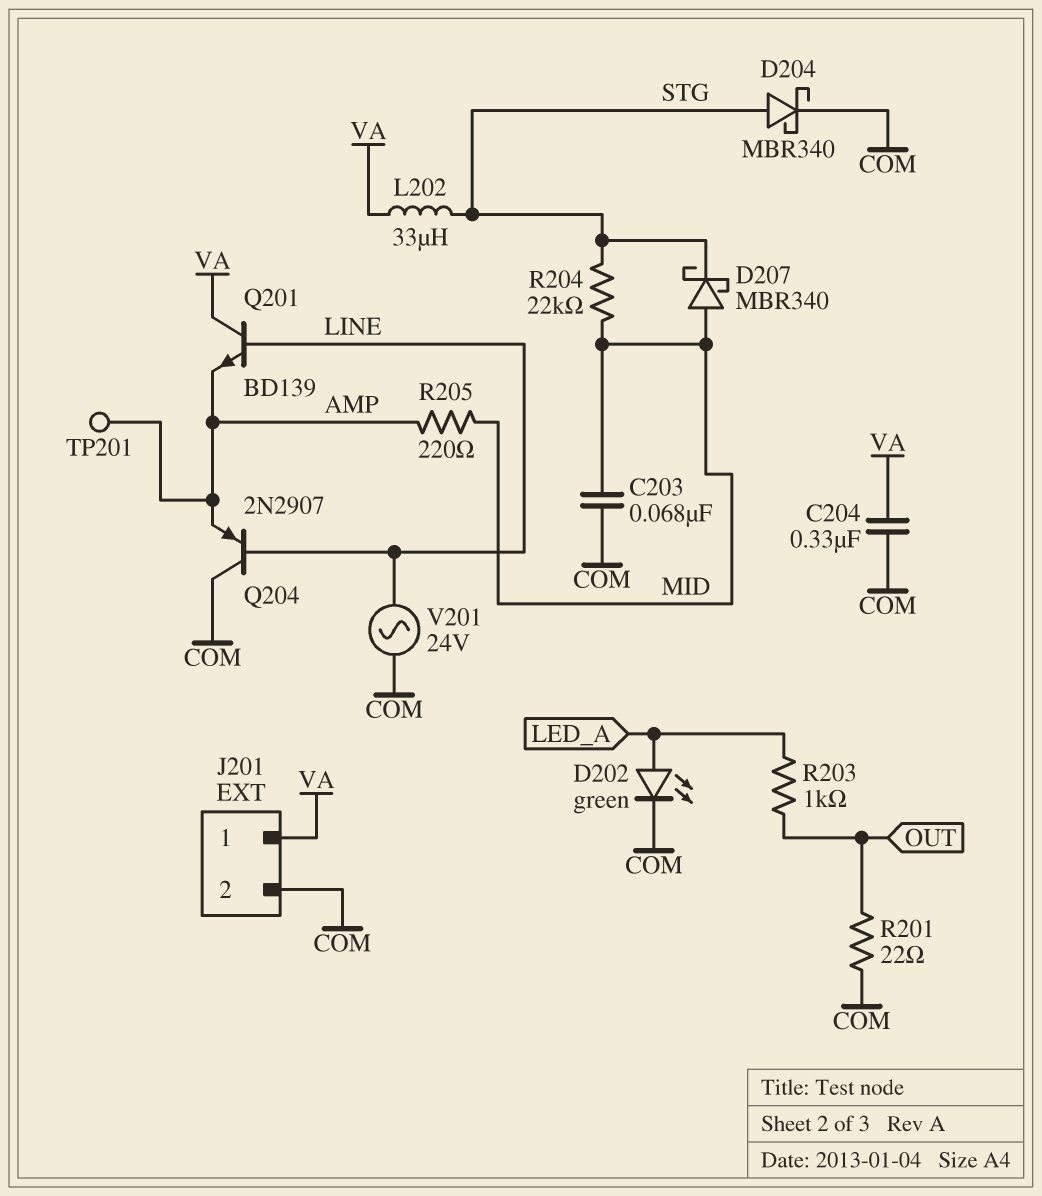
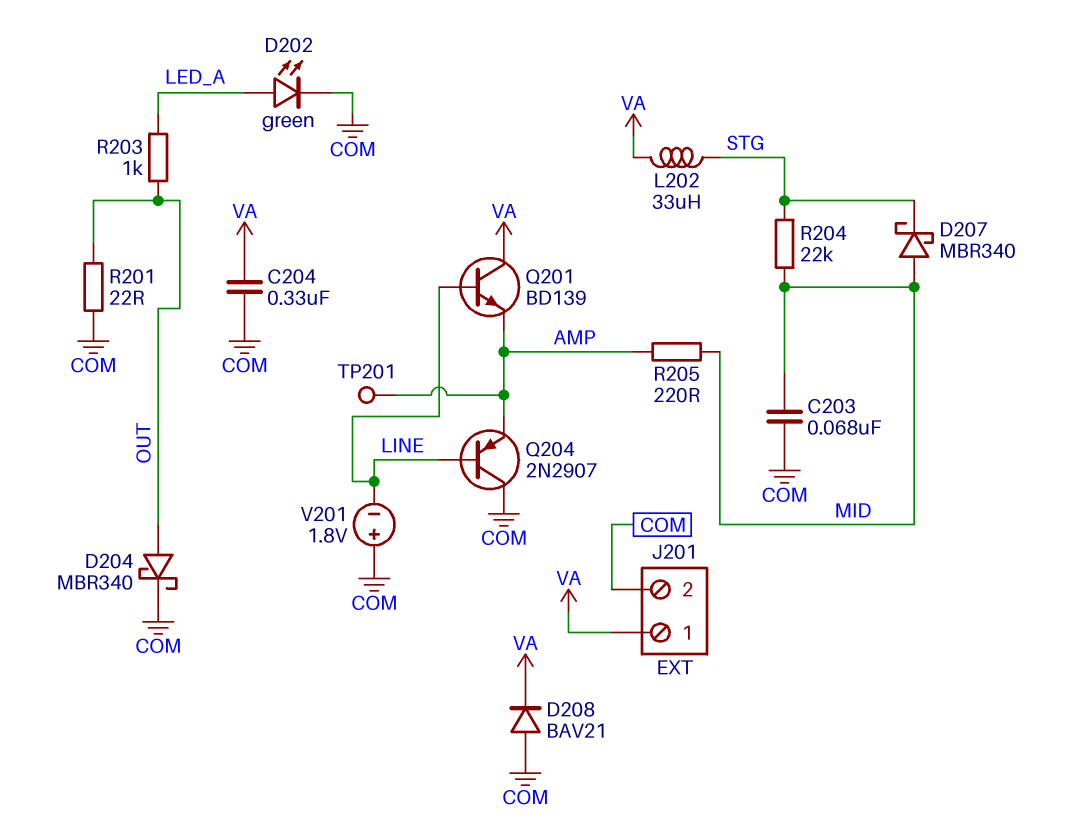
D204: schottky MBR340 (A STG, K COM) -> schottky MBR340 (A OUT, K COM)
D208: none -> diode BAV21 (A COM, K VA)
V201: AC 24V (COM, LINE) -> 1.8V (plus COM, minus LINE)

